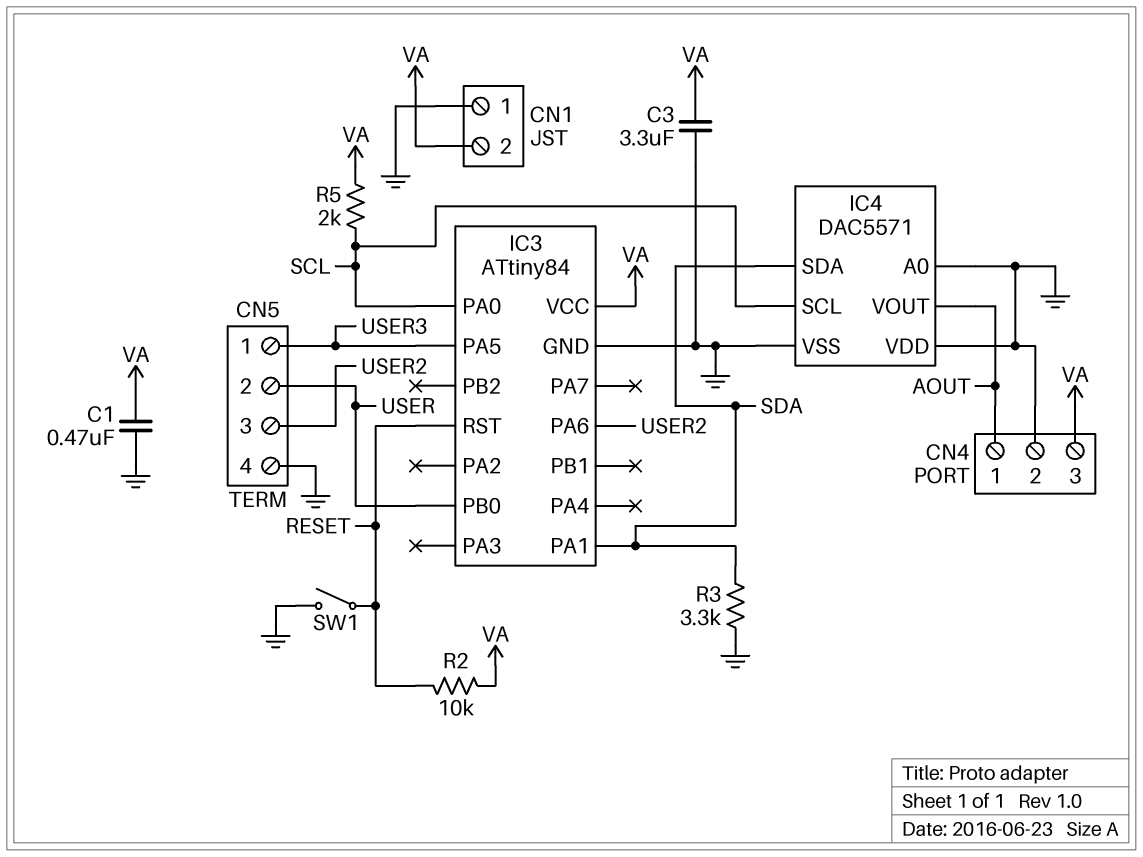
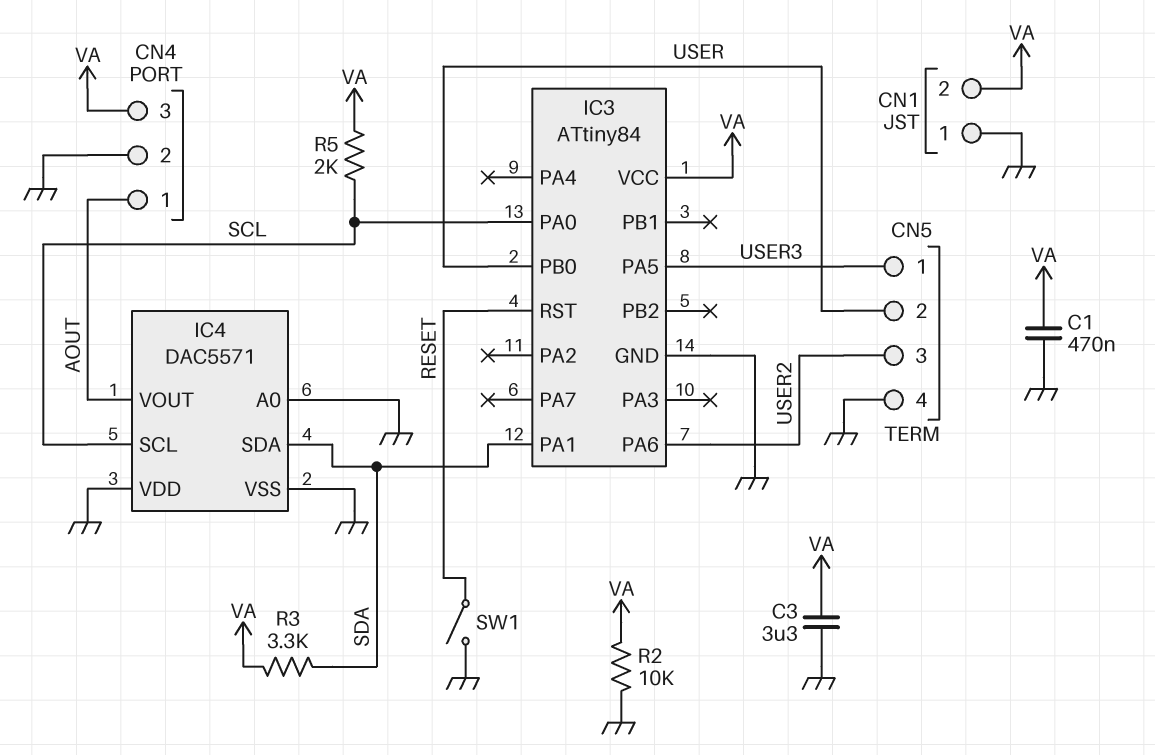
R2: 10k (RESET, VA) -> 10k (GND, VA)
R3: 3.3k (GND, SDA) -> 3.3k (SDA, VA)

